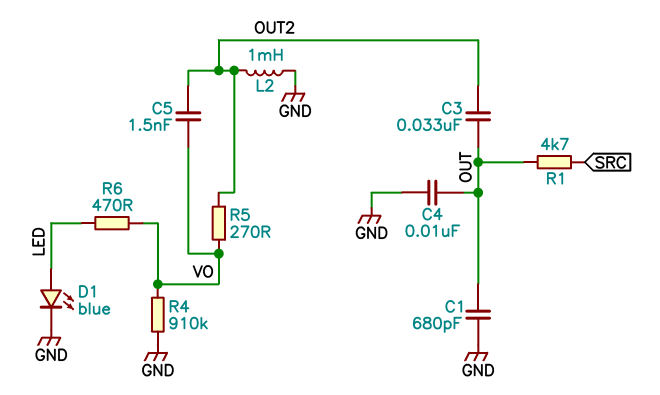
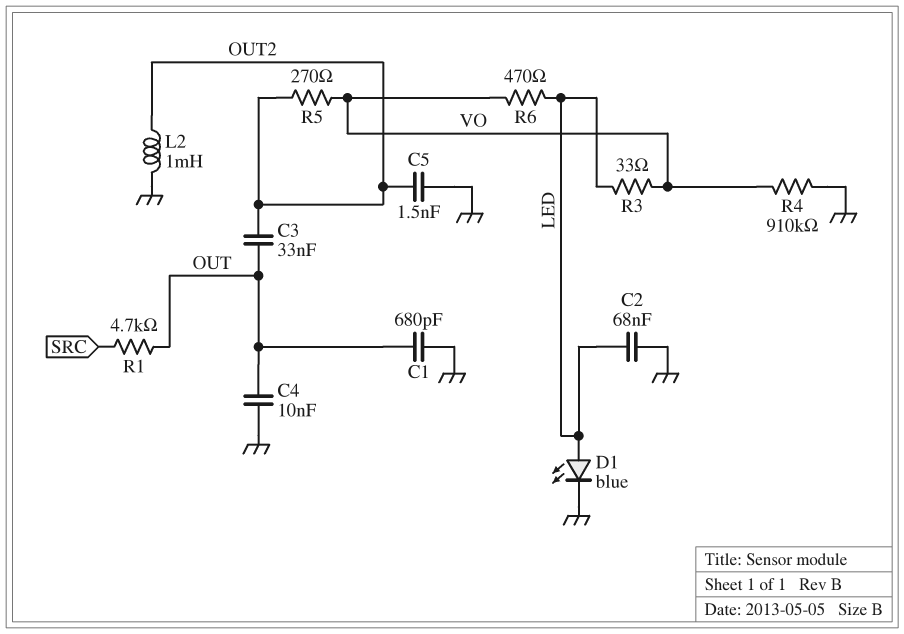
C2: none -> 68nF (GND, LED)
C5: 1.5nF (OUT2, VO) -> 1.5nF (GND, OUT2)
R3: none -> 33 (LED, VO)

